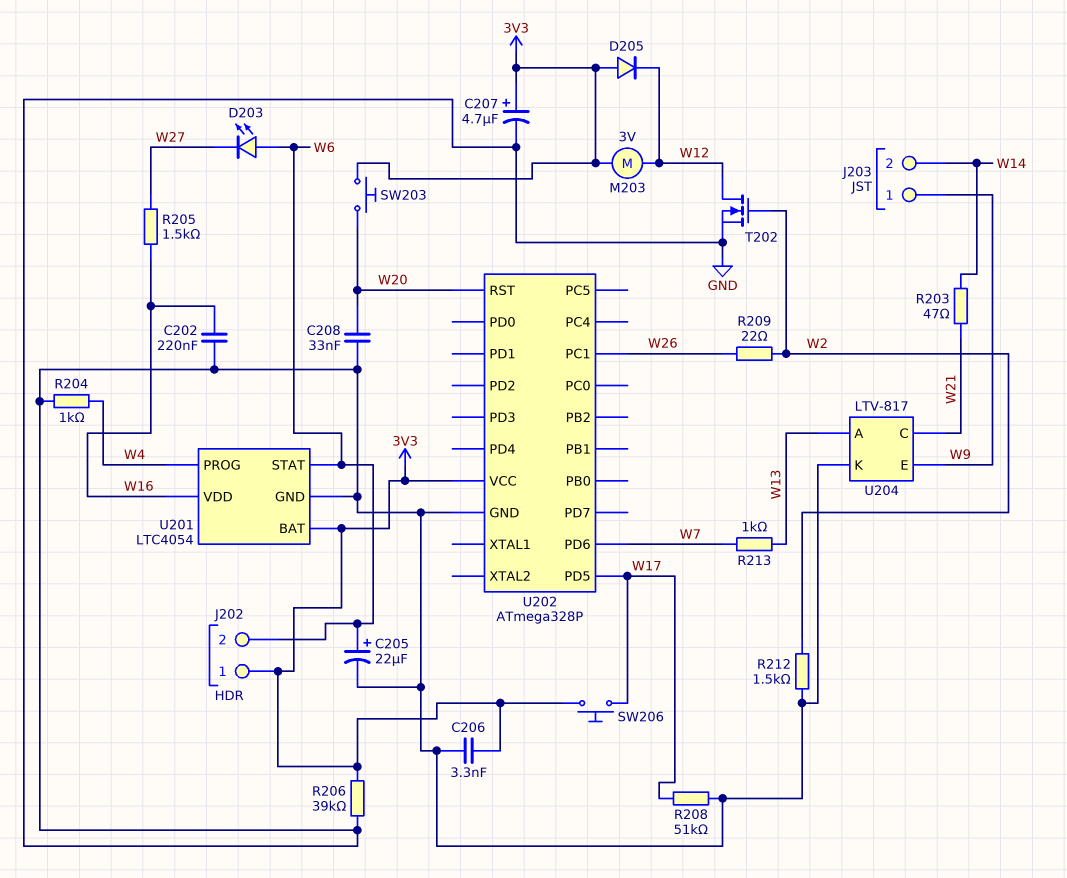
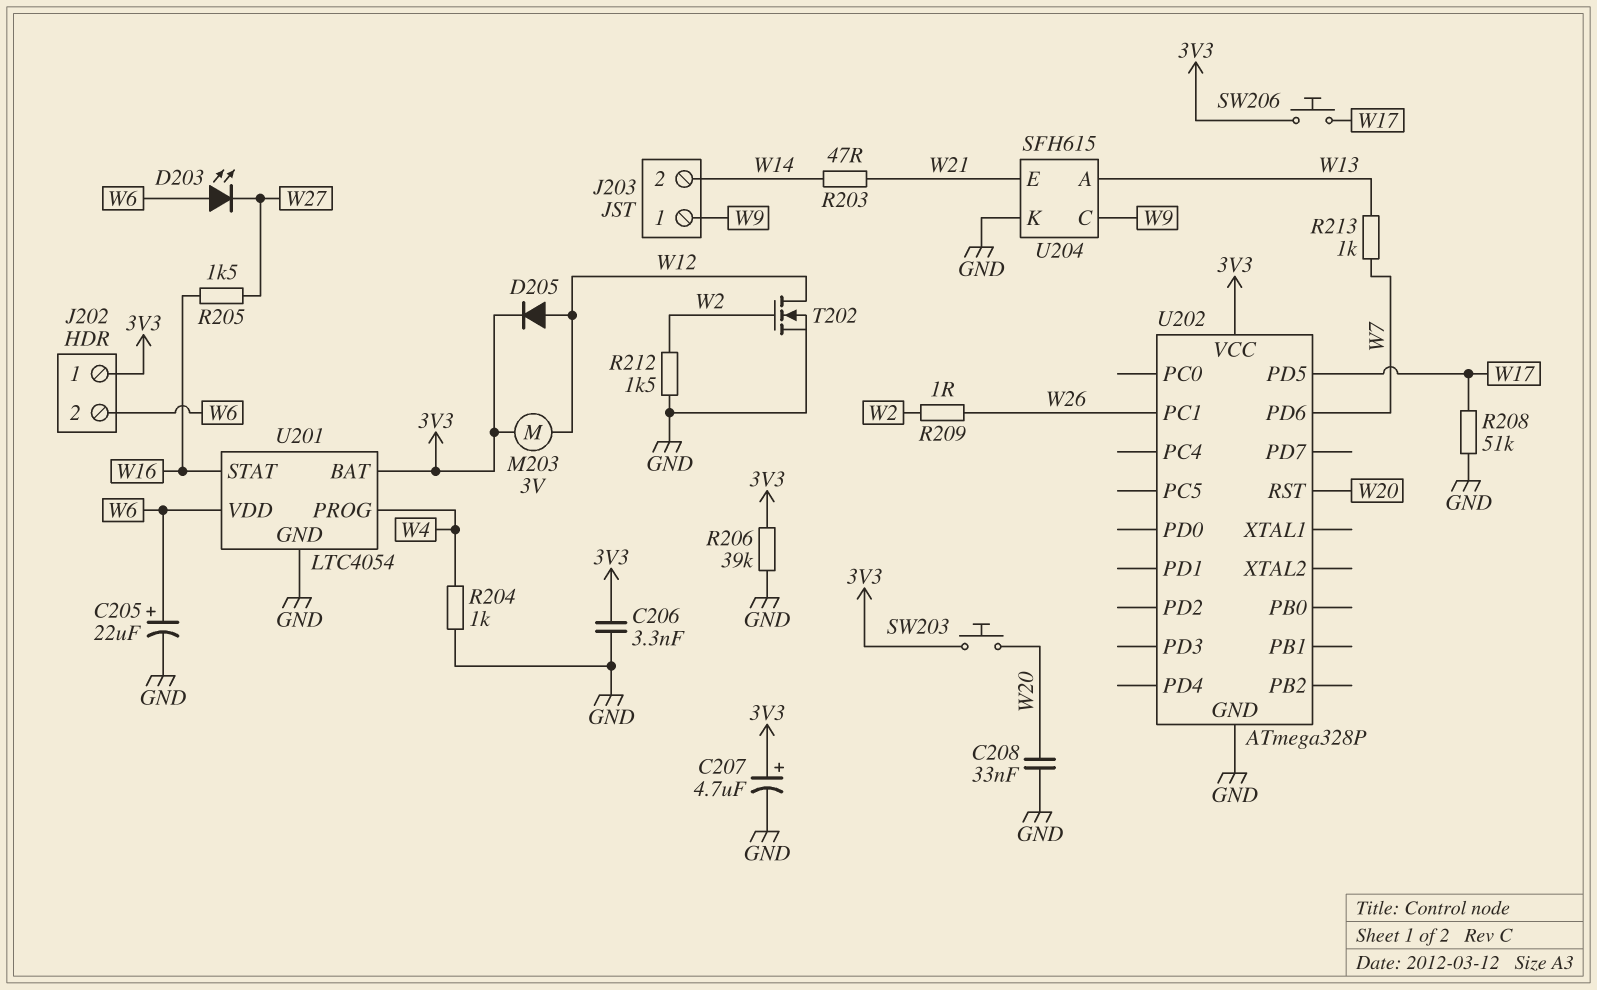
C202: 220nF (GND, W16) -> none
D205: diode (A 3V3, K W12) -> diode (A W12, K 3V3)
R209: 22 (W2, W26) -> 1 (W2, W26)
U201 pin STAT: W6 -> W16
U201 pin VDD: W16 -> W6
U204: LTV-817 -> SFH615
U204 pin C: W21 -> W9
U204 pin E: W9 -> W21

